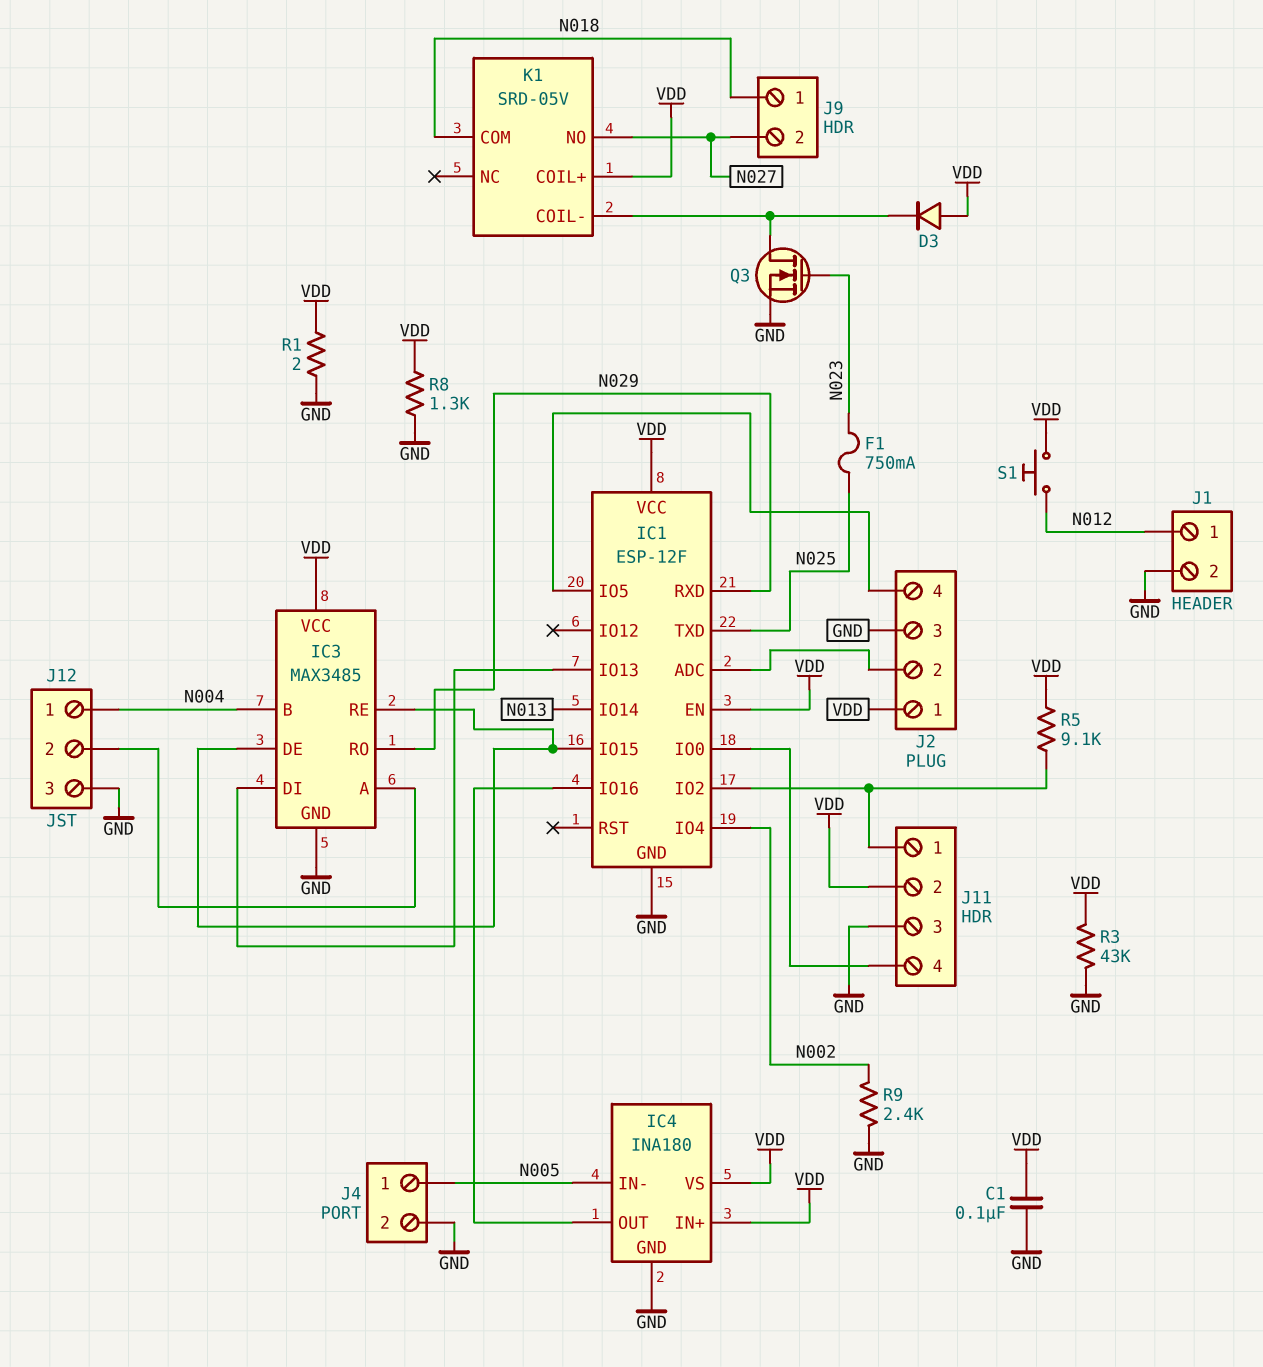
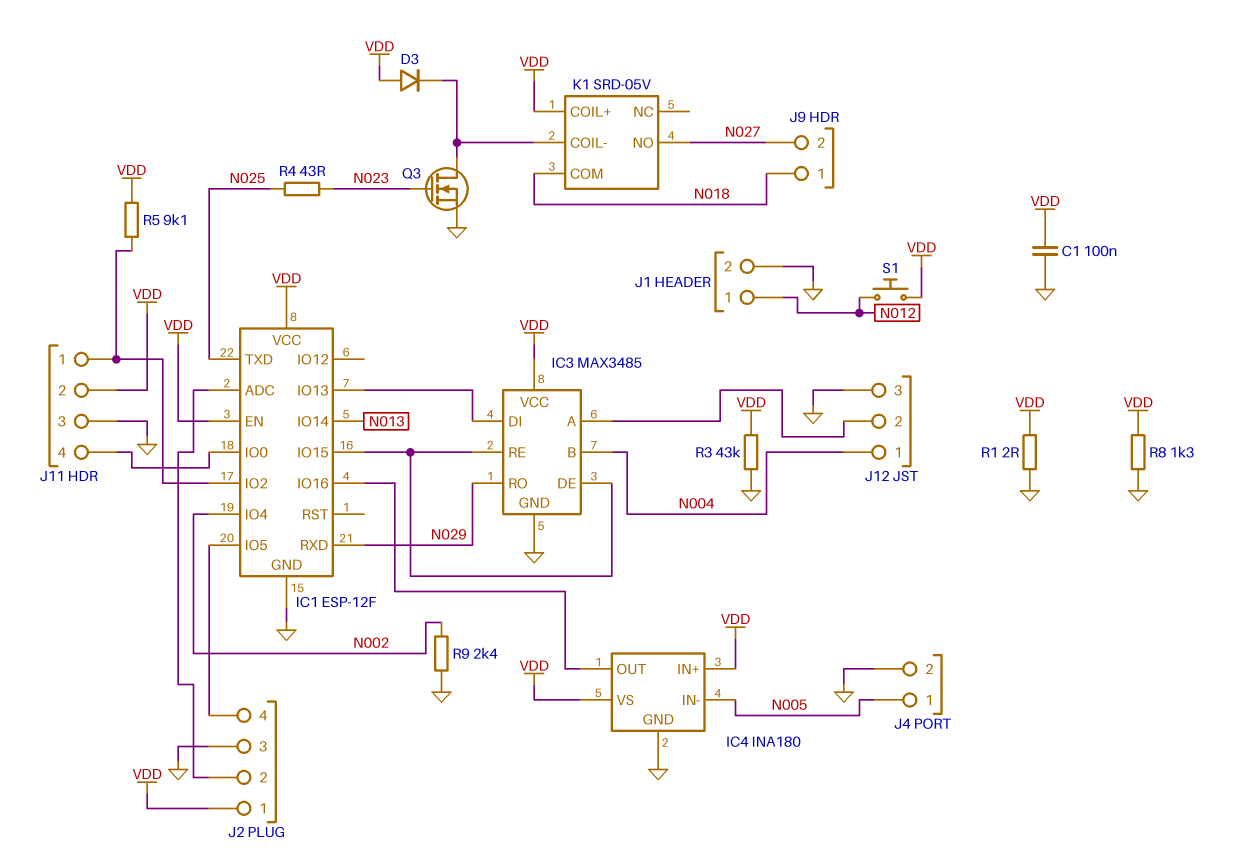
F1: 750mA (N023, N025) -> none
R4: none -> 43 (N023, N025)

